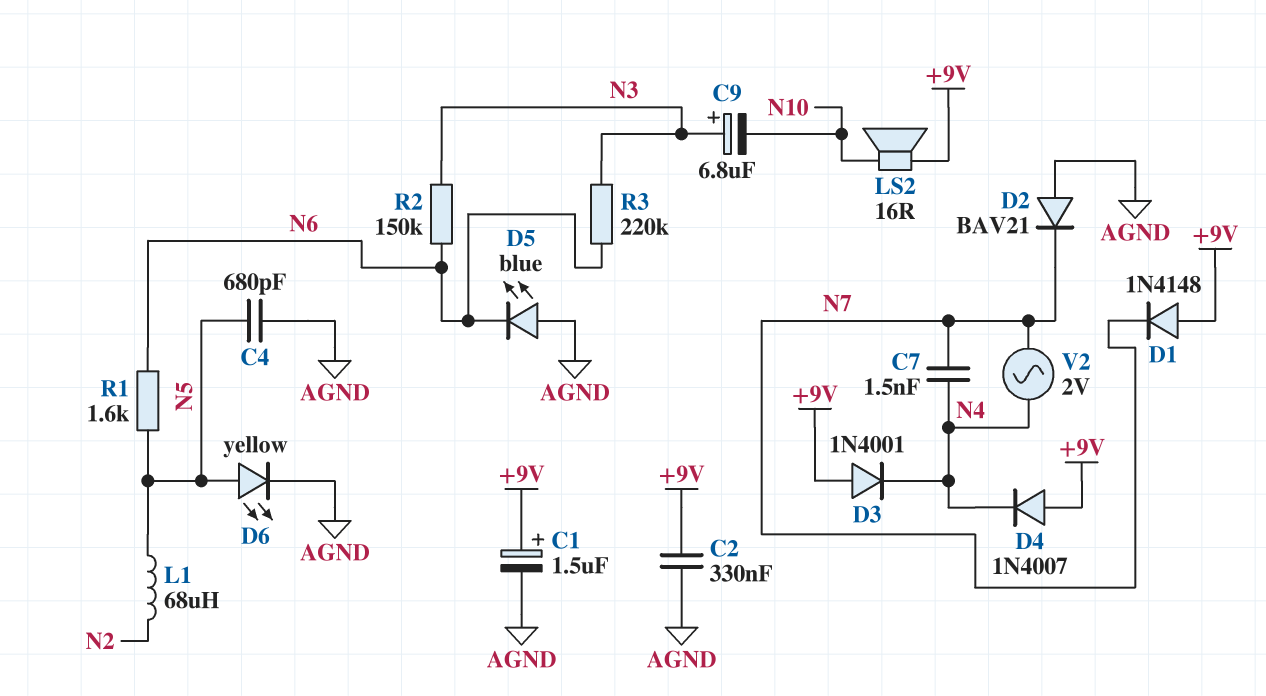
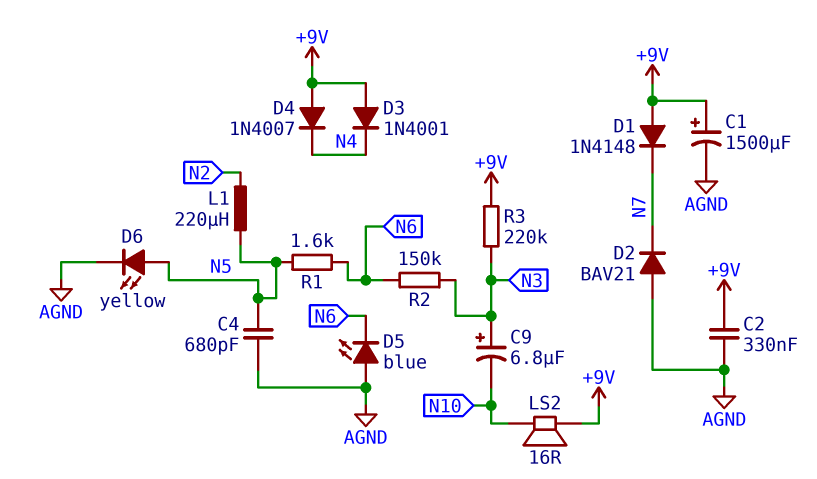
C1: 1.5uF (plus +9V, minus AGND) -> 1500uF (plus +9V, minus AGND)
C7: 1.5nF (N4, N7) -> none
L1: 68uH (N2, N5) -> 220uH (N2, N5)
R3: 220k (N3, N6) -> 220k (+9V, N3)
V2: AC 2V (N4, N7) -> none

